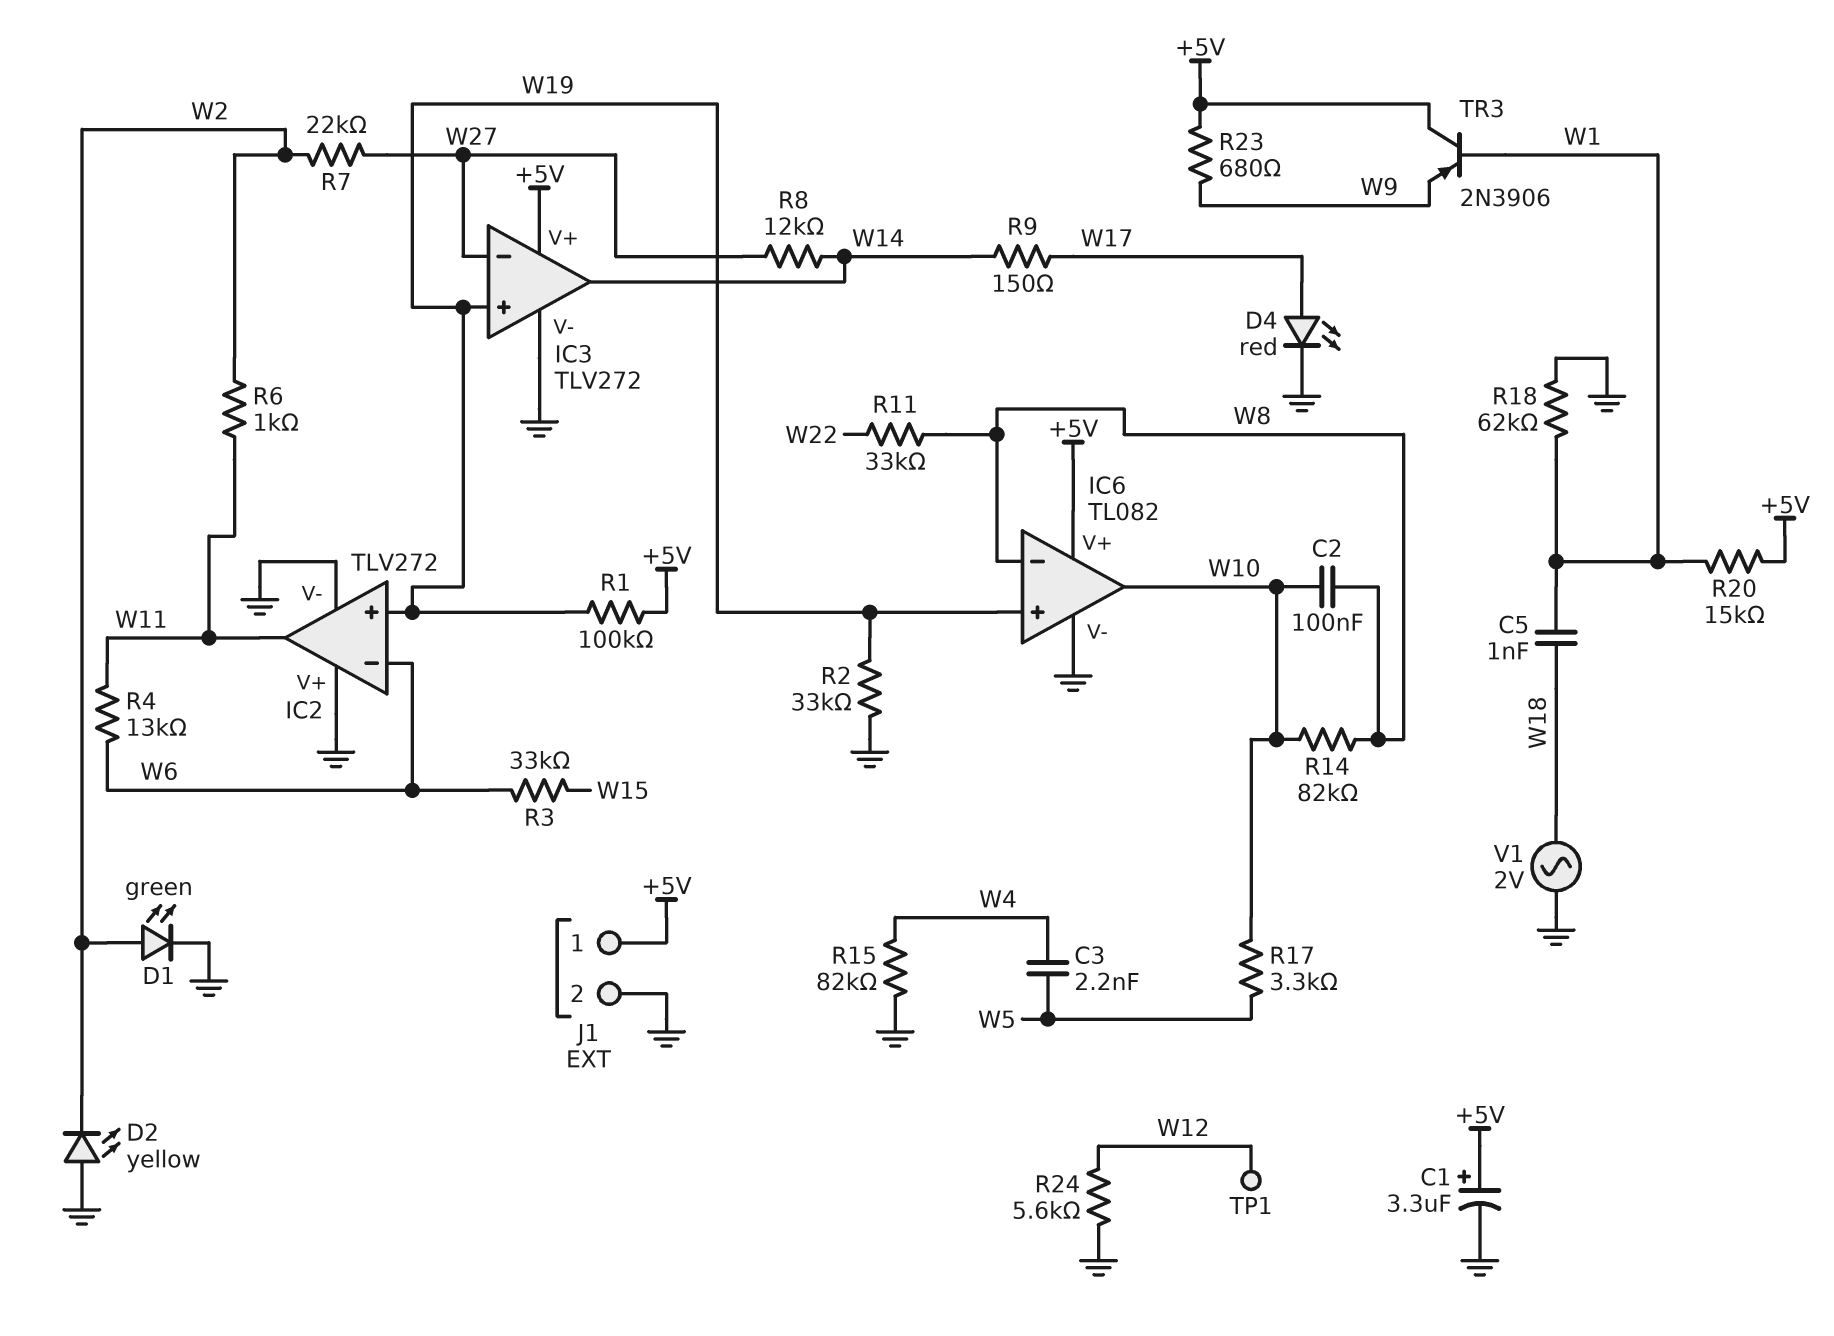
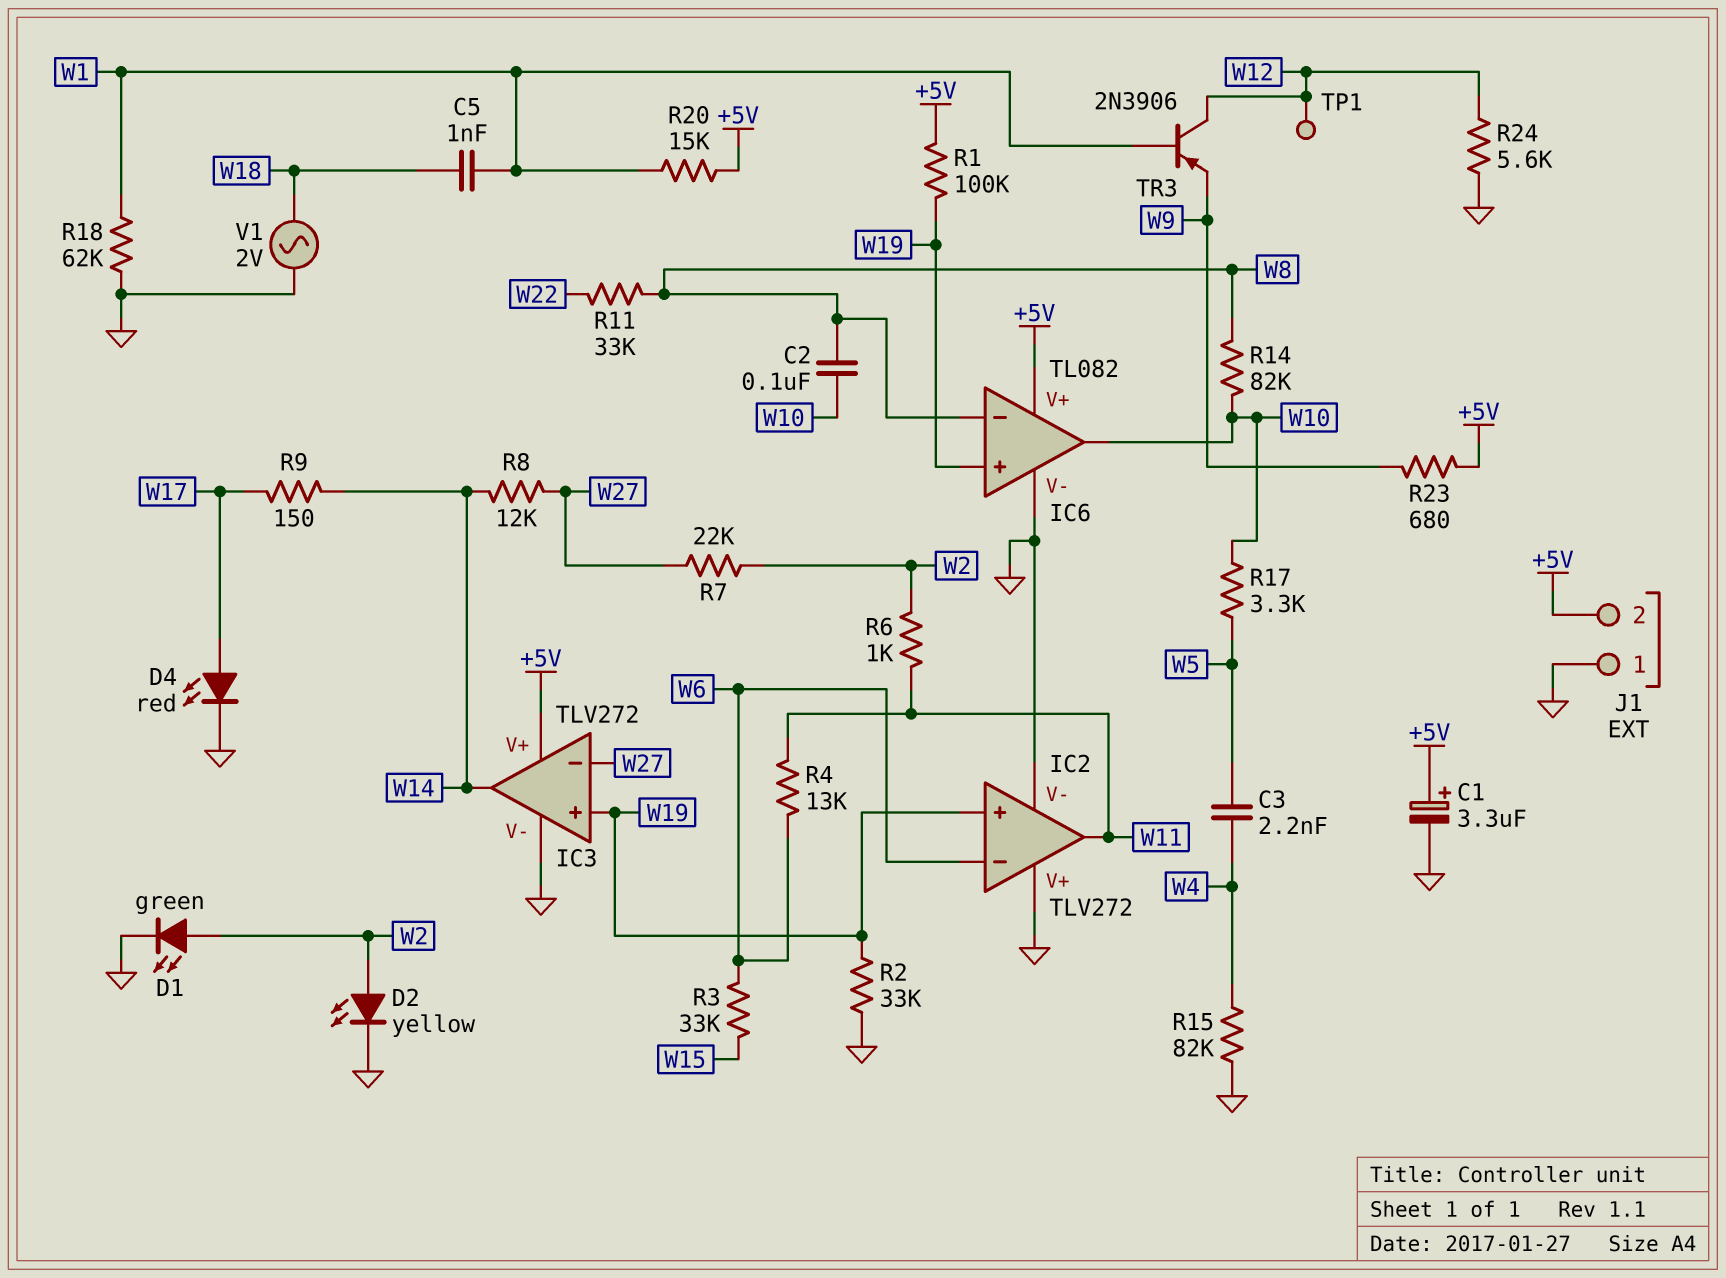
D2: LED yellow (A GND, K W2) -> LED yellow (A W2, K GND)
J1 pin 1: +5V -> GND
J1 pin 2: GND -> +5V
TR3: PNP 2N3906 (B W1, C +5V, E W9) -> PNP 2N3906 (B W1, C W12, E W9)

